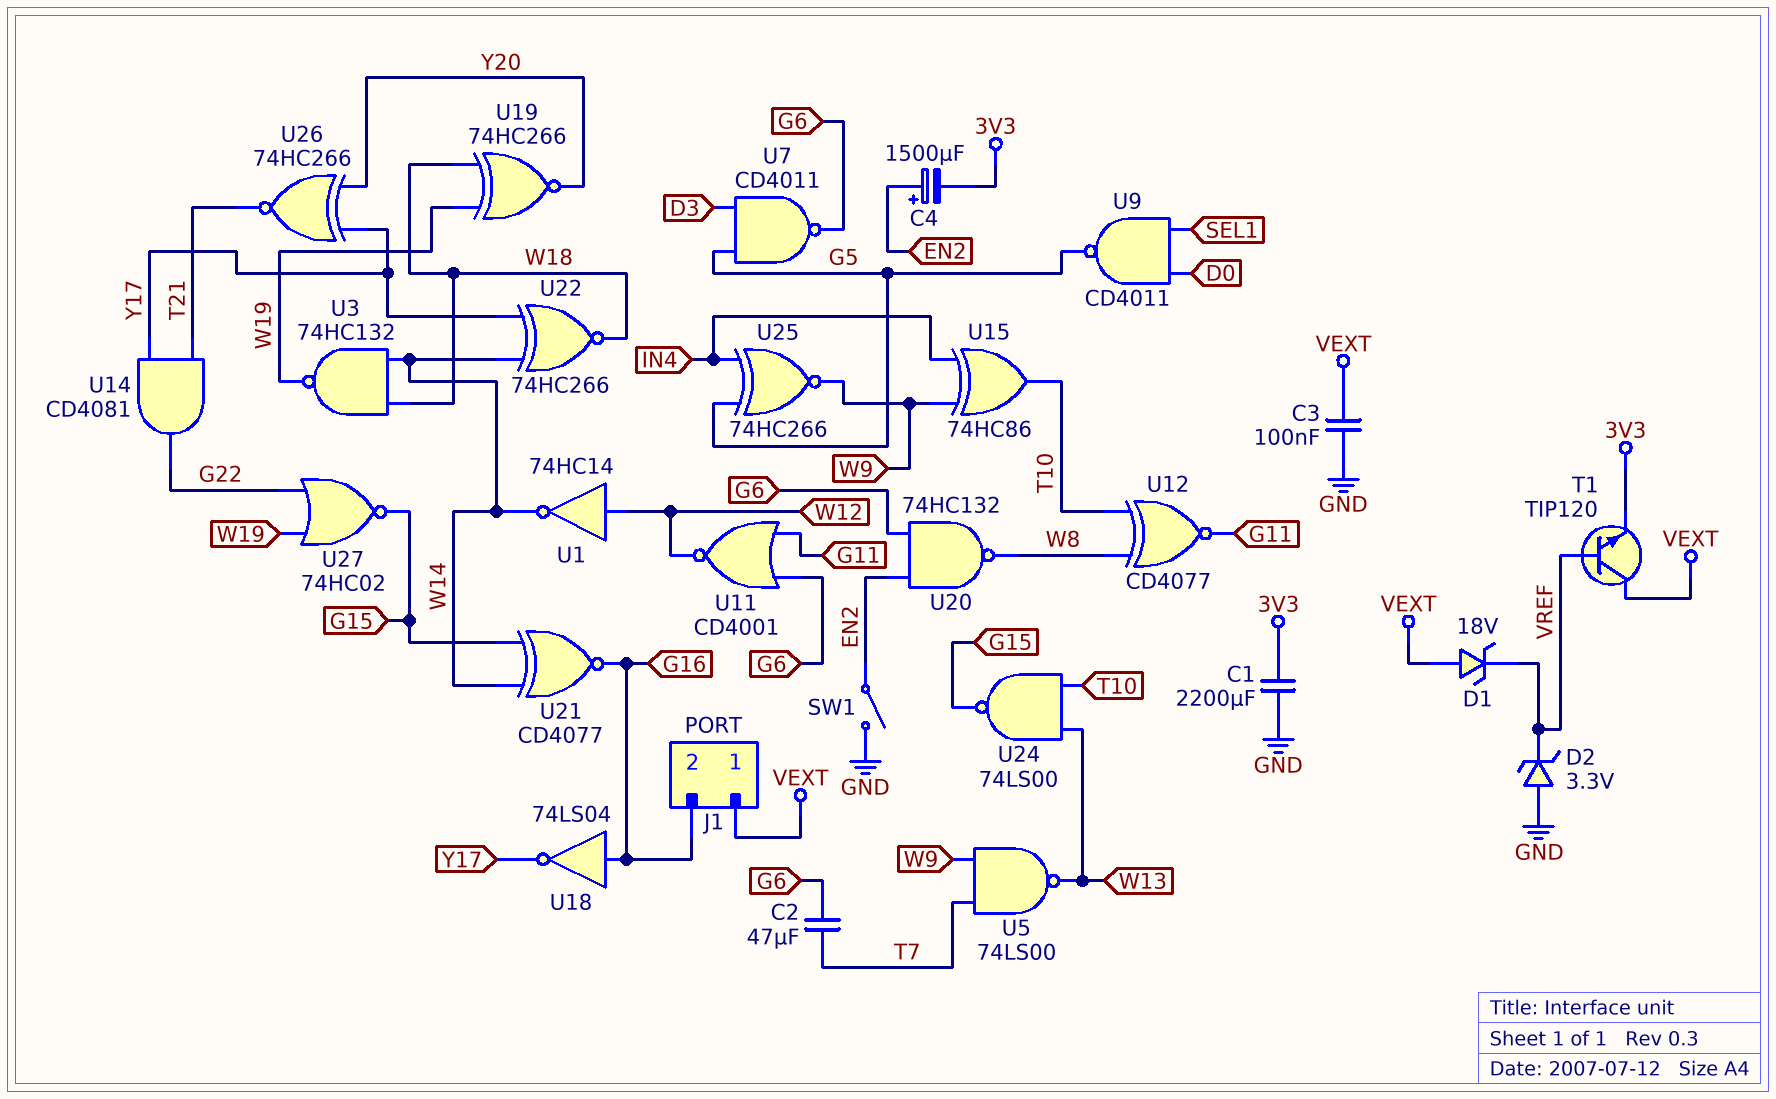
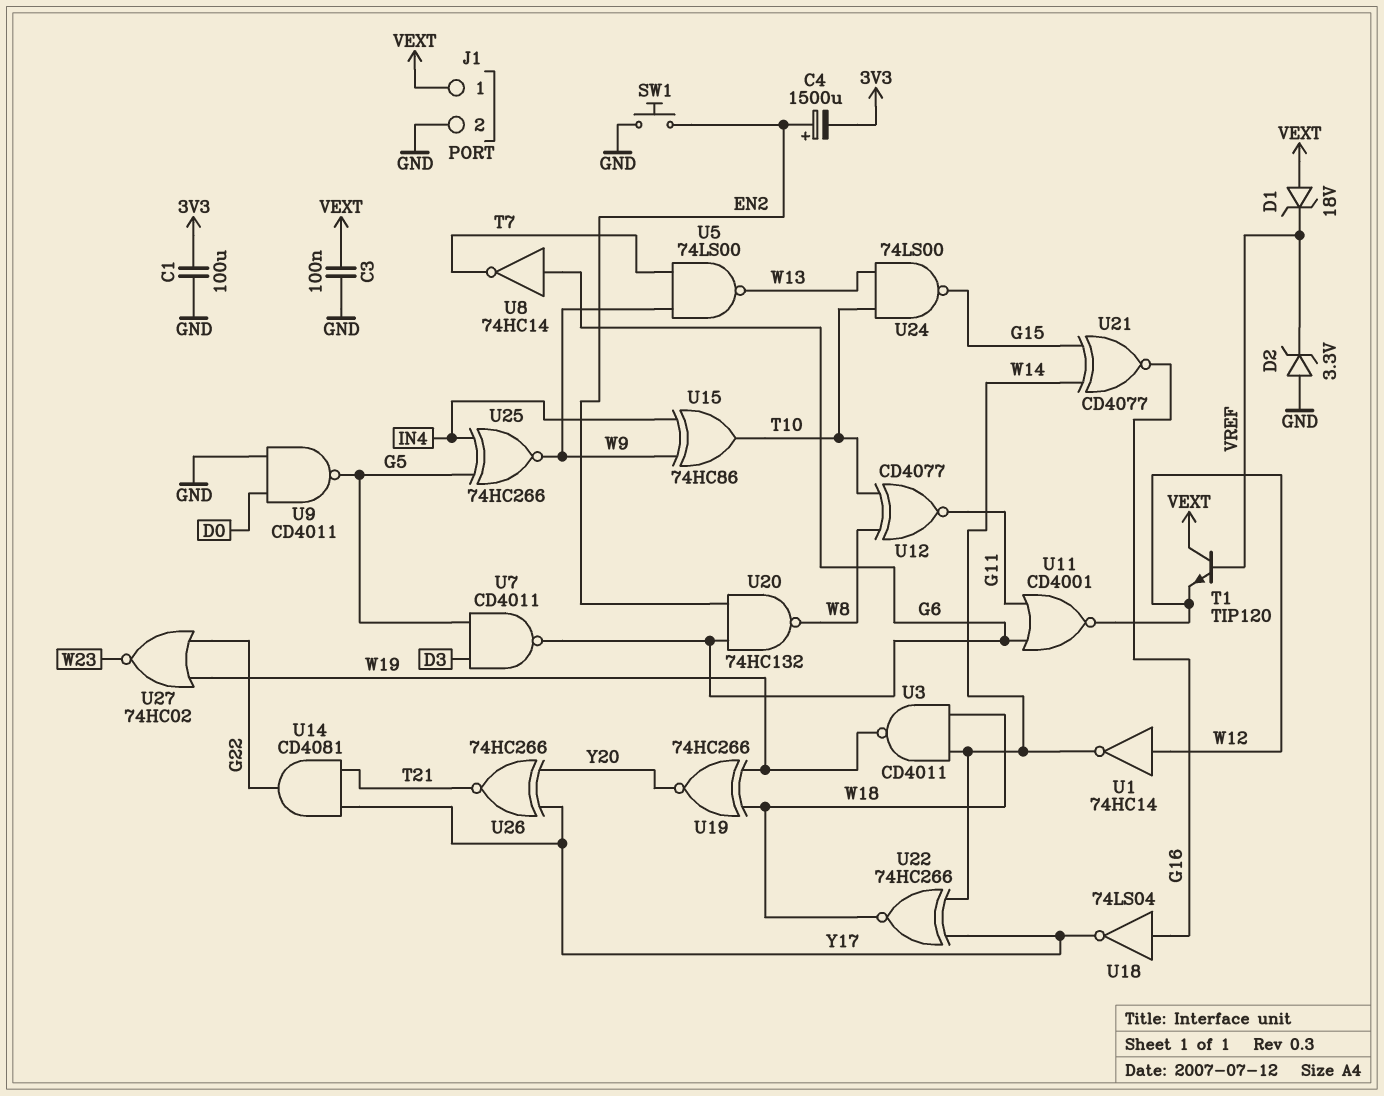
C1: 2200uF (3V3, GND) -> 100uF (3V3, GND)
C2: 47uF (G6, T7) -> none
J1 pin 2: G16 -> GND
SW1: switch (EN2, GND) -> button (EN2, GND)
T1: NPN TIP120 (B VREF, C VEXT, E 3V3) -> NPN TIP120 (B VREF, C VEXT, E W12)
U3: NAND 74HC132 (in W14, in W18, out W19) -> NAND CD4011 (in W14, in W18, out W19)
U8: none -> NOT 74HC14 (in G6, out T7)
U9: NAND CD4011 (in D0, in SEL1, out G5) -> NAND CD4011 (in D0, in GND, out G5)
U27: NOR 74HC02 (in G22, in W19, out G15) -> NOR 74HC02 (in G22, in W19, out W23)

